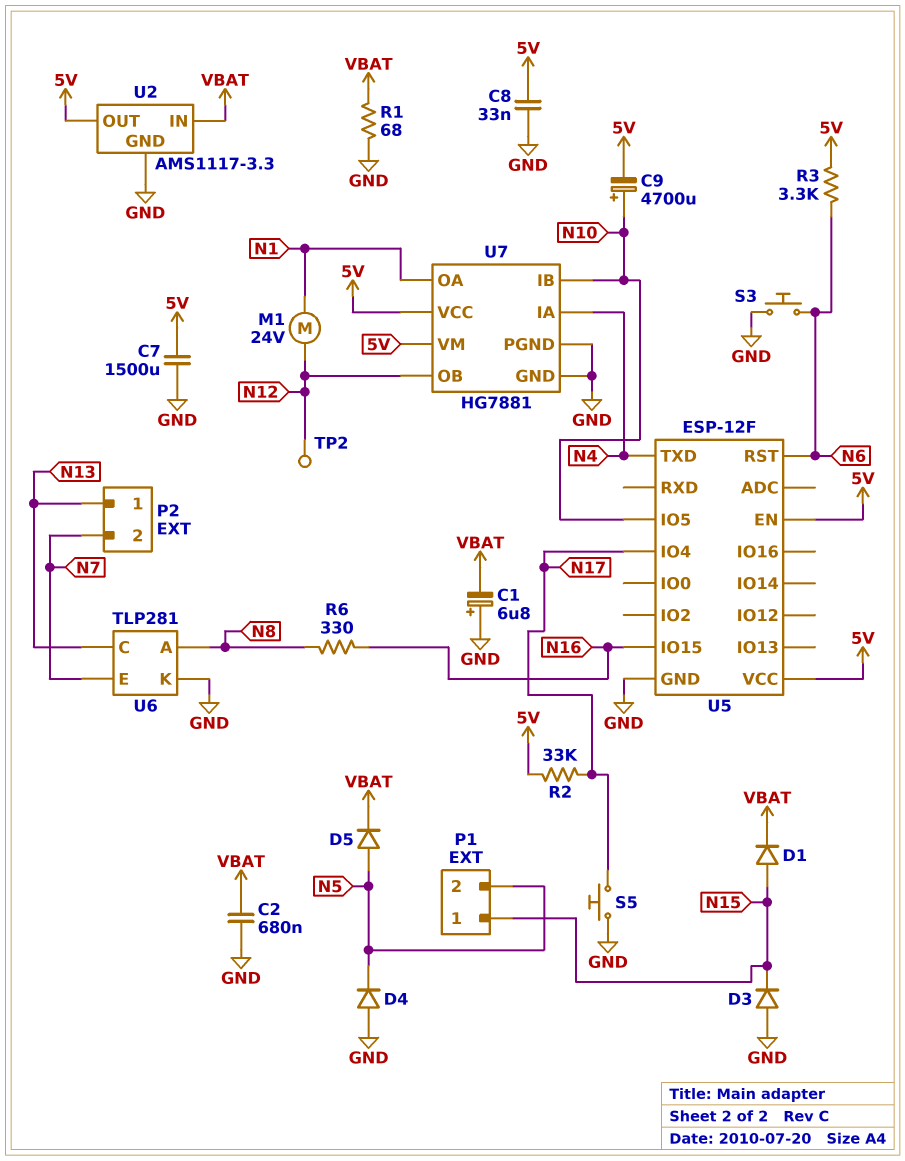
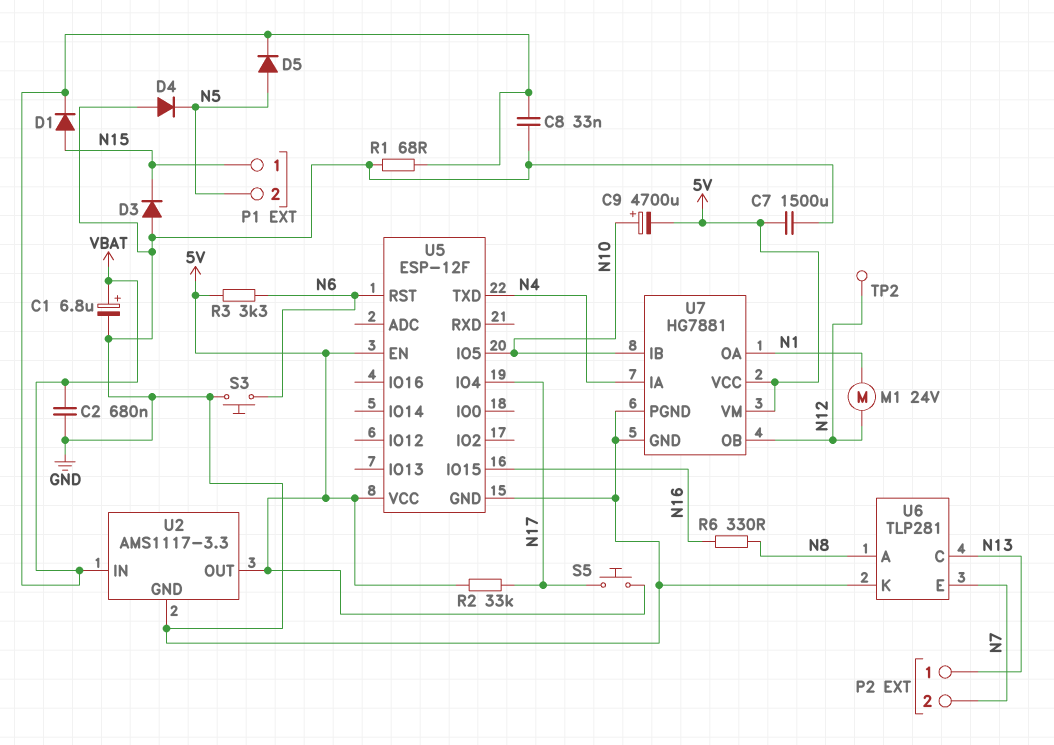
C1: 6.8uF (plus GND, minus VBAT) -> 6.8uF (plus VBAT, minus GND)
C8: 33nF (5V, GND) -> 33nF (GND, VBAT)
S5: button (GND, N17) -> button (5V, N17)

